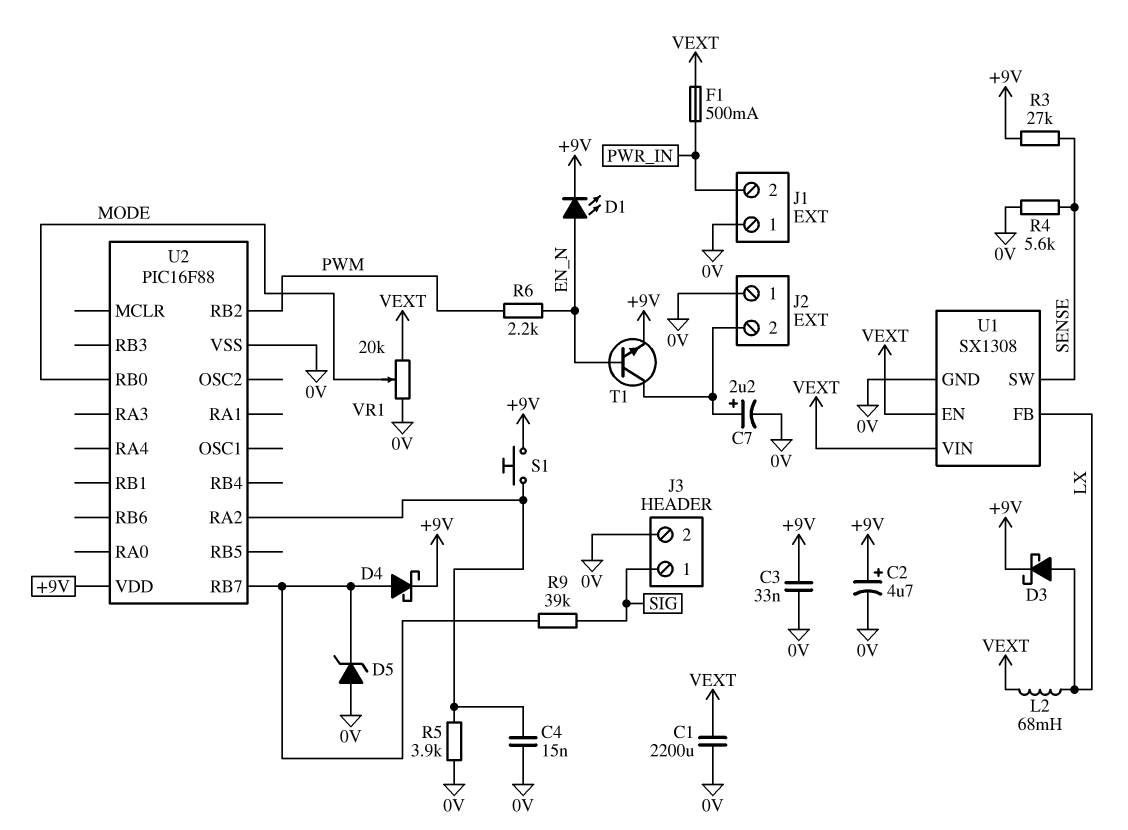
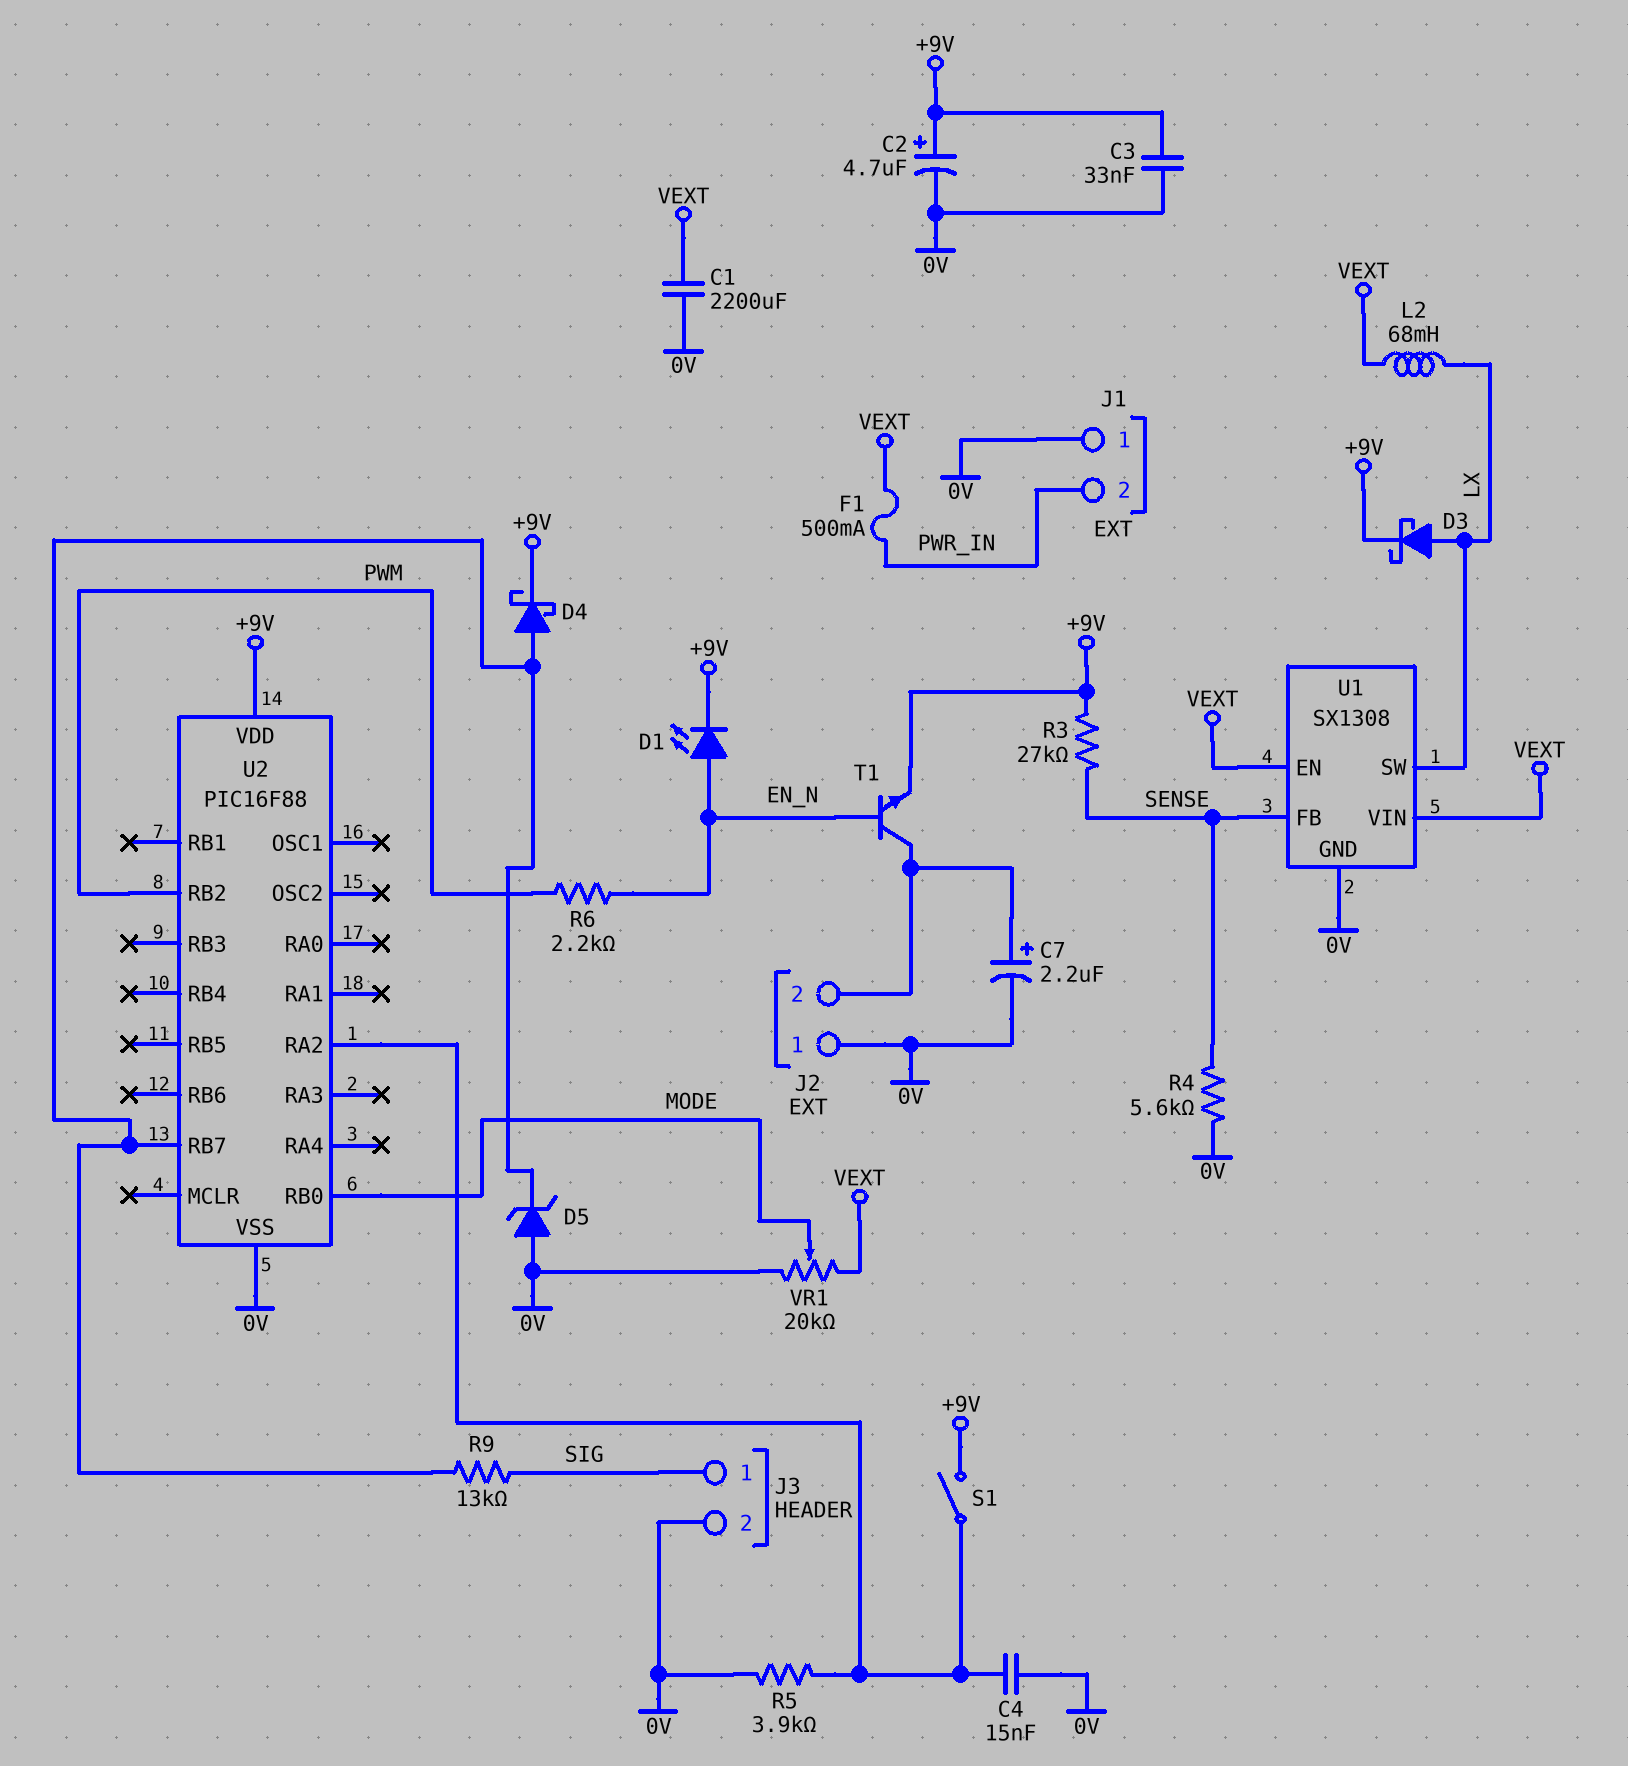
R9: 39k (SIG, U2/RB7) -> 13k (SIG, U2/RB7)
S1: button (+9V, U2/RA2) -> switch (+9V, U2/RA2)
U1 pin FB: LX -> SENSE
U1 pin SW: SENSE -> LX

